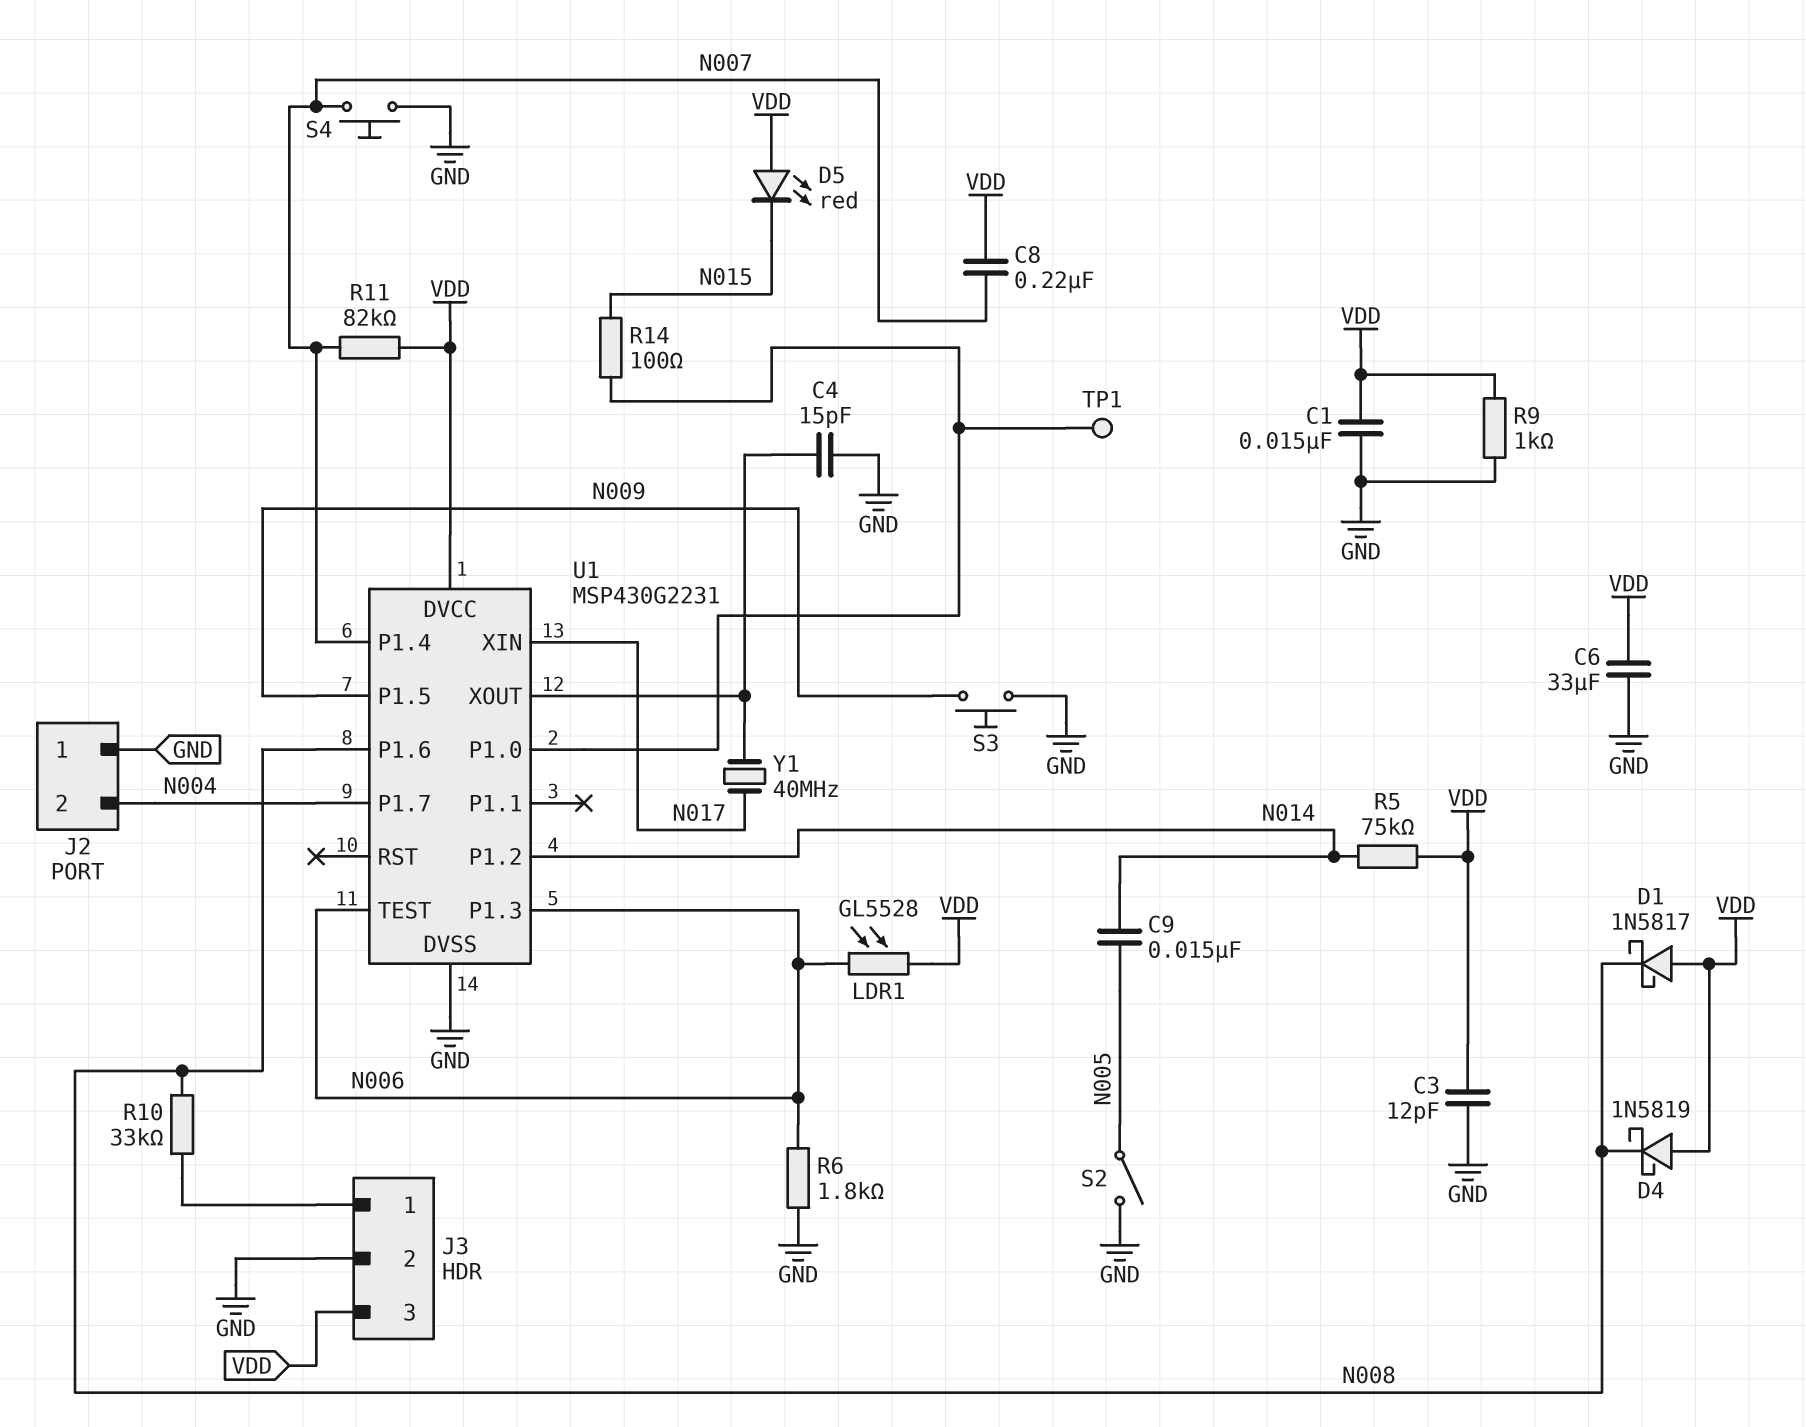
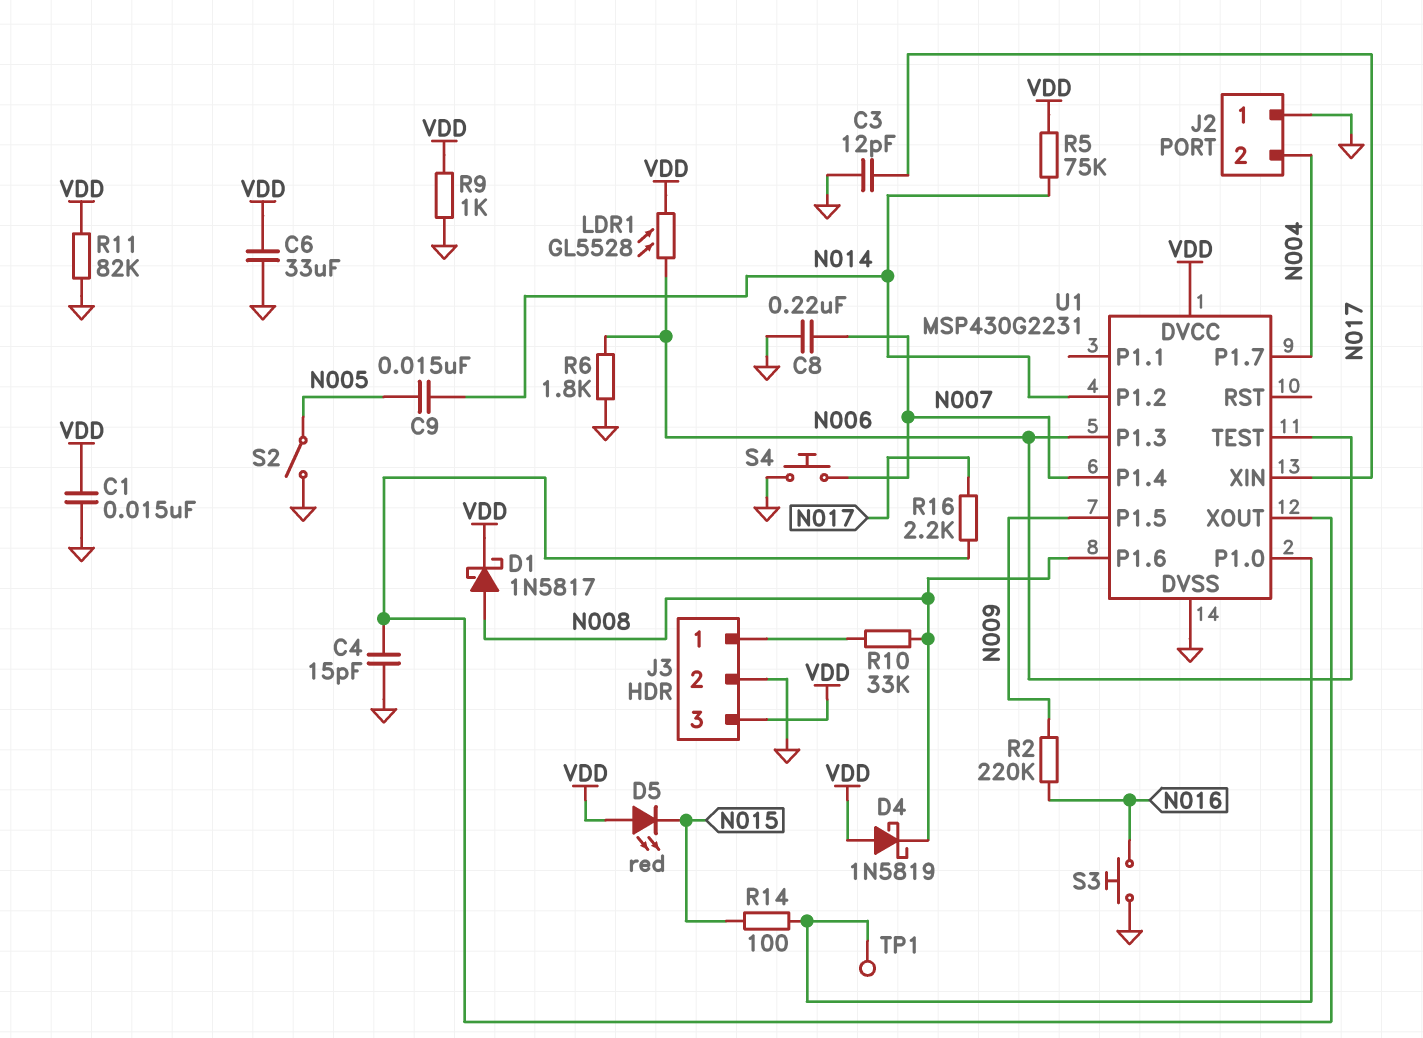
C3: 12pF (GND, VDD) -> 12pF (GND, N017)
C8: 220nF (N007, VDD) -> 220nF (GND, N007)
D1: schottky 1N5817 (A VDD, K N008) -> schottky 1N5817 (A N008, K VDD)
R2: none -> 220k (N009, N016)
R11: 82k (N007, VDD) -> 82k (GND, VDD)
R16: none -> 2.2k (N017, U1/XOUT)
S3: button (GND, N009) -> button (GND, N016)
Y1: 40MHz (N017, U1/XOUT) -> none

